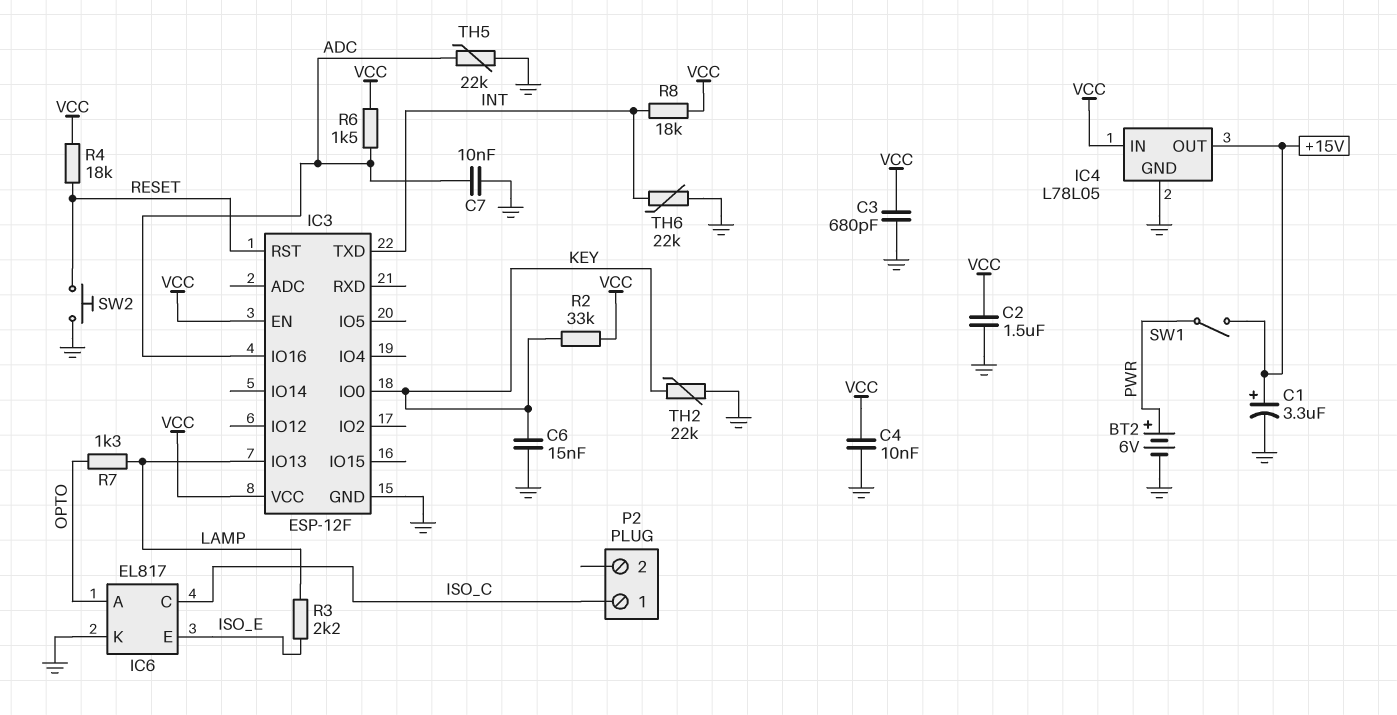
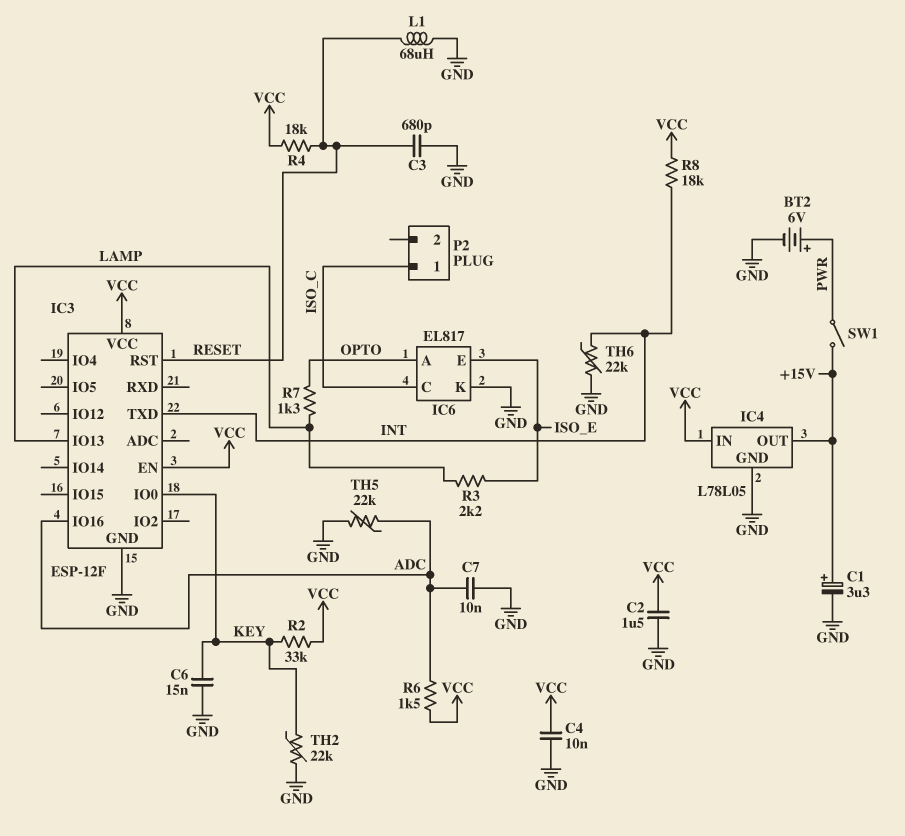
C3: 680pF (GND, VCC) -> 680pF (GND, RESET)
L1: none -> 68uH (GND, RESET)
SW2: button (GND, RESET) -> none

